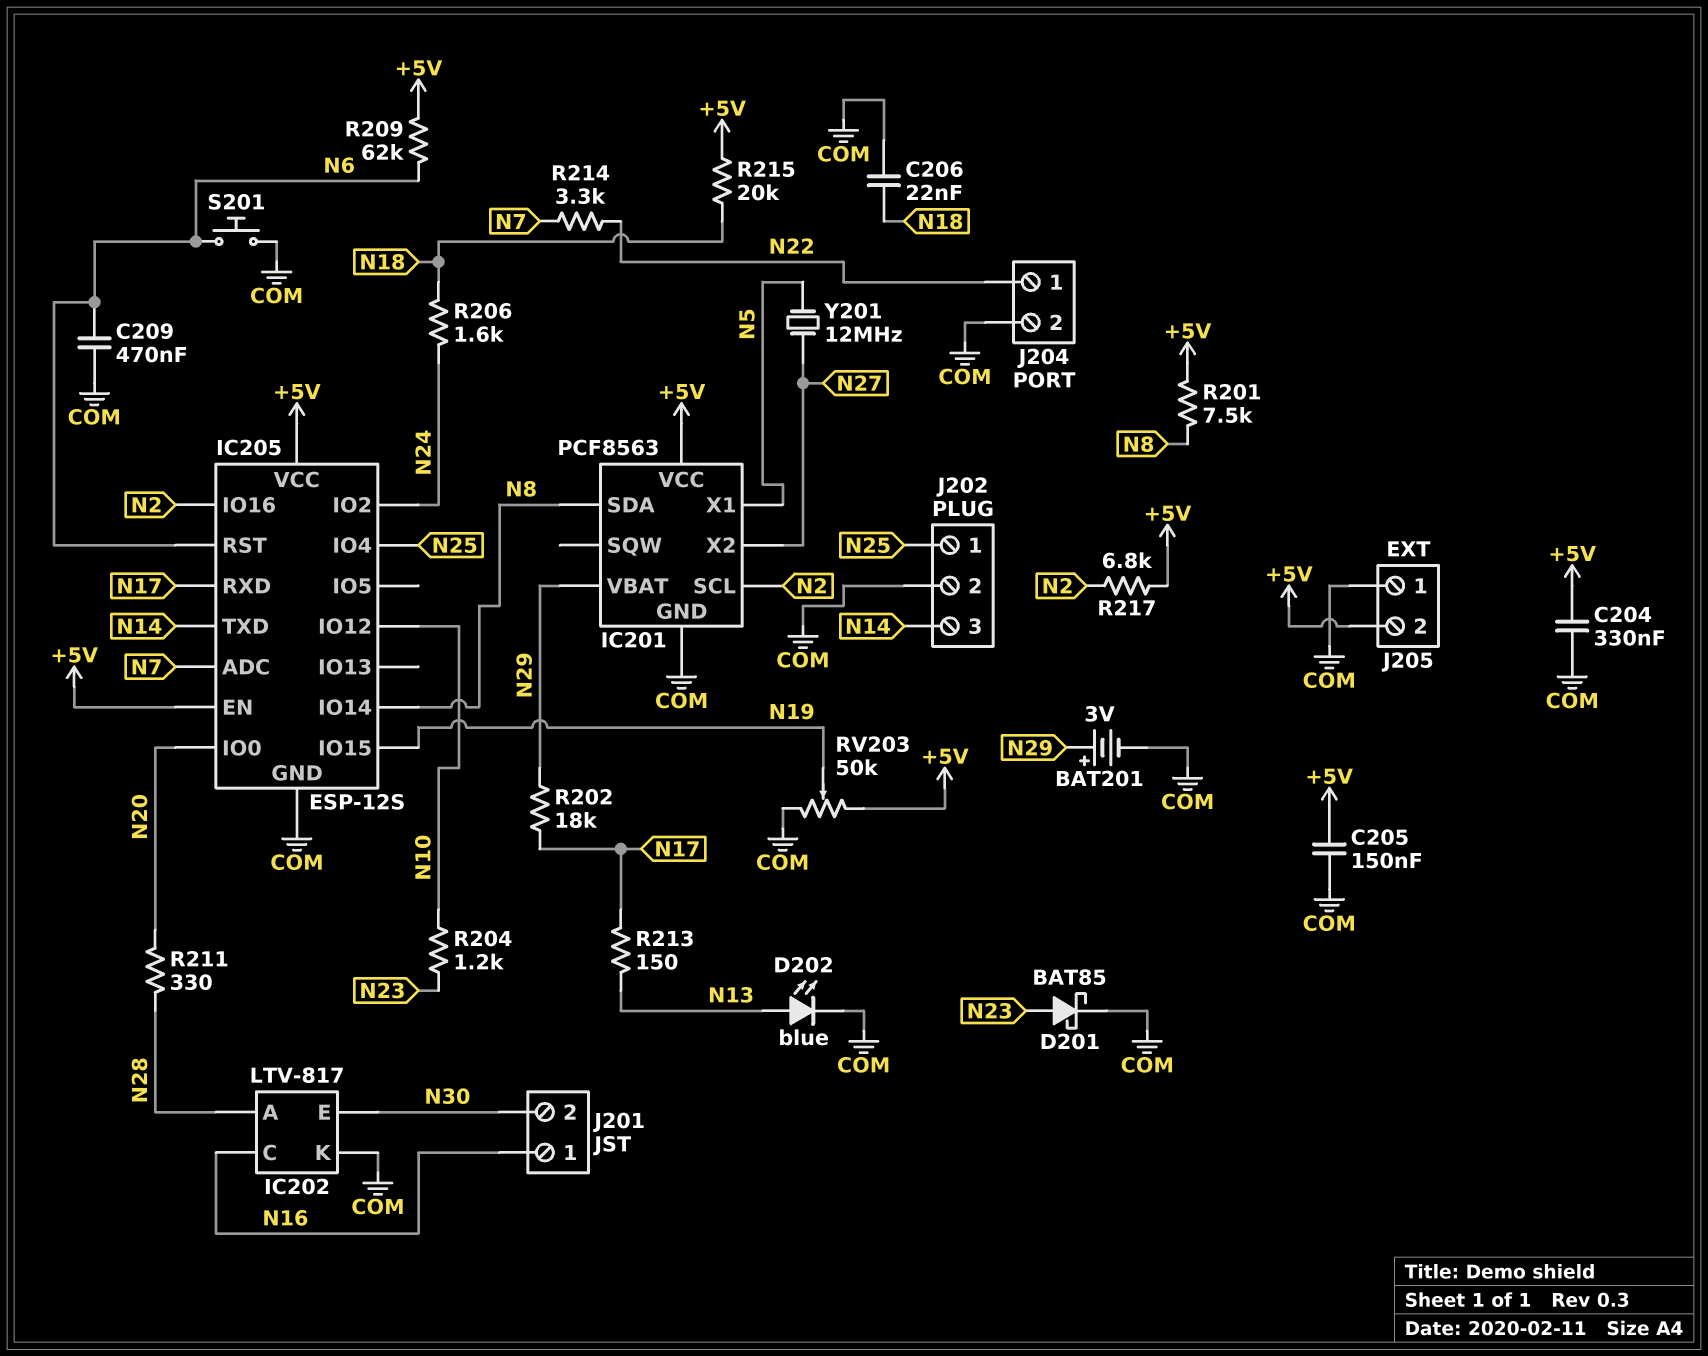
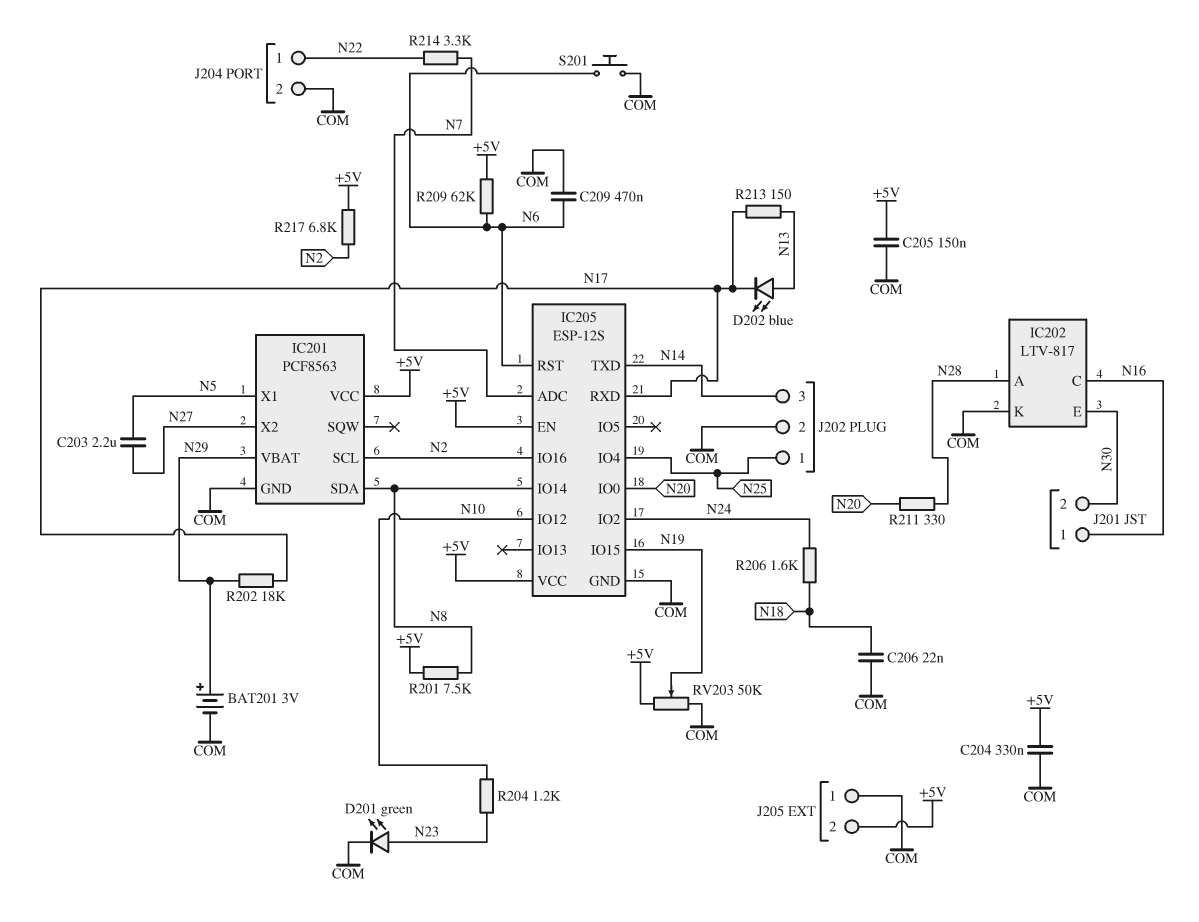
C203: none -> 2.2uF (N5, N27)
D201: schottky BAT85 (A N23, K COM) -> LED green (A N23, K COM)
D202: LED blue (A N13, K COM) -> LED blue (A N13, K N17)
R215: 20k (+5V, N18) -> none
Y201: 12MHz (N5, N27) -> none

